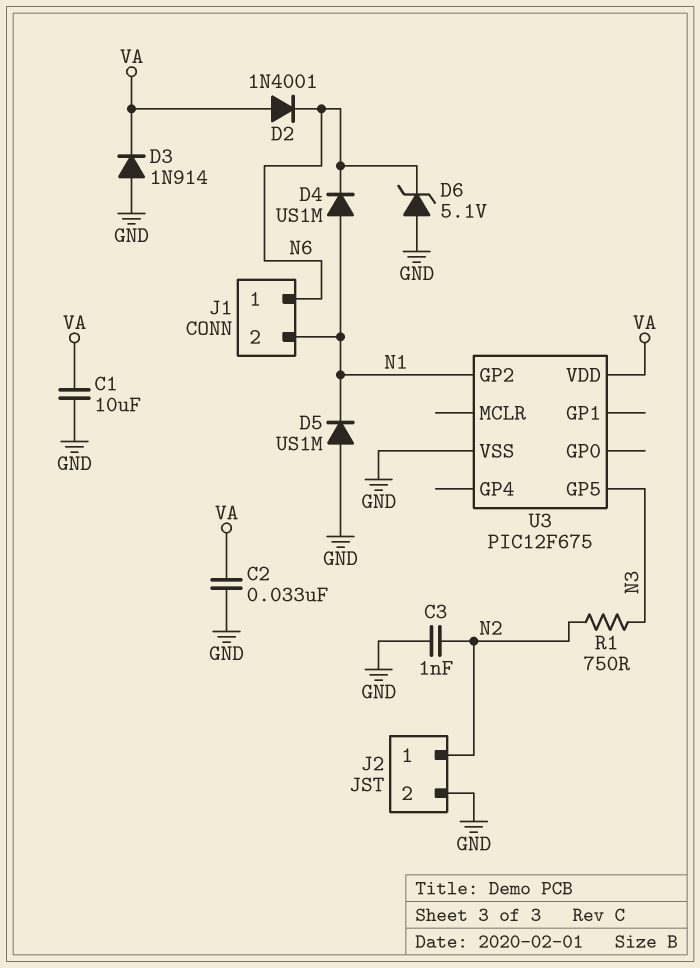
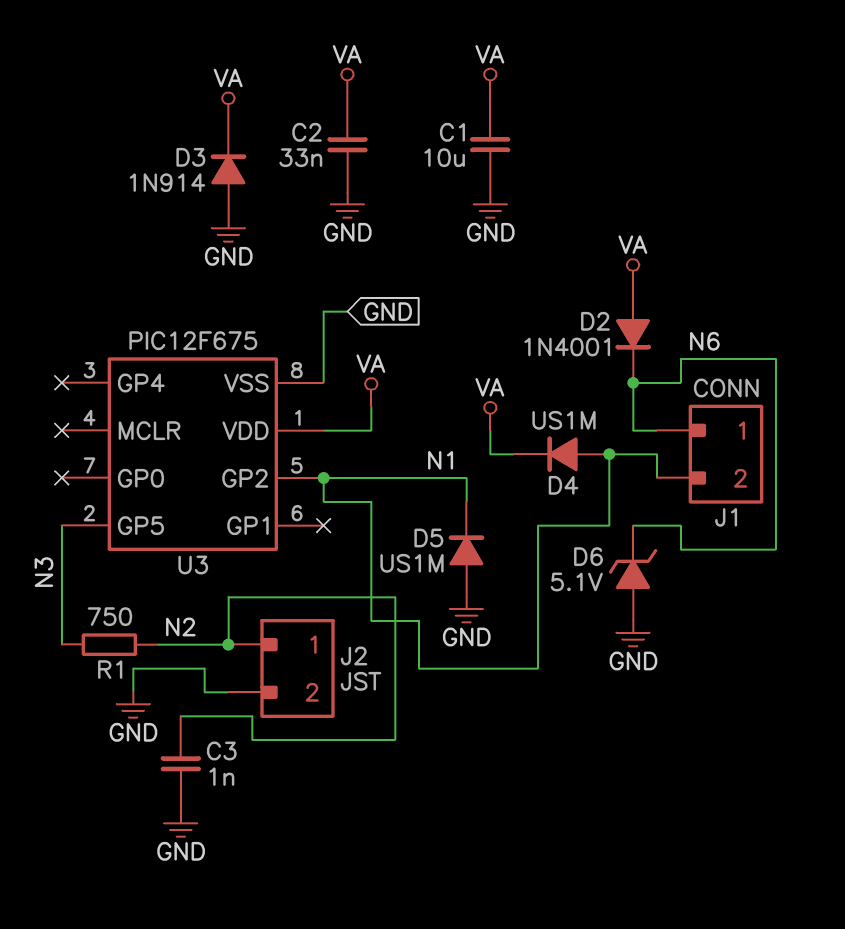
D4: diode US1M (A N1, K N6) -> diode US1M (A N1, K VA)

